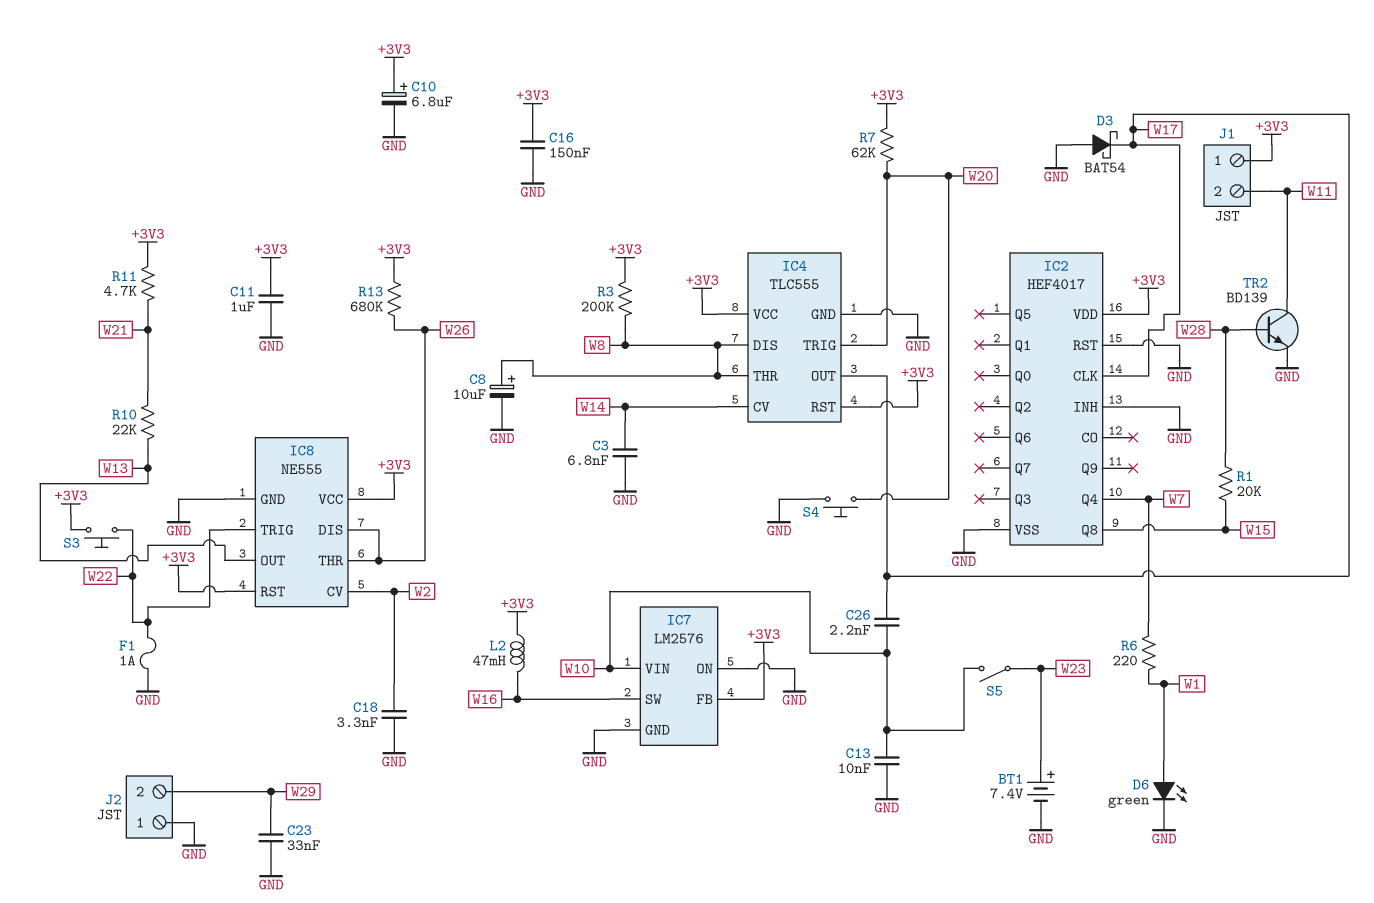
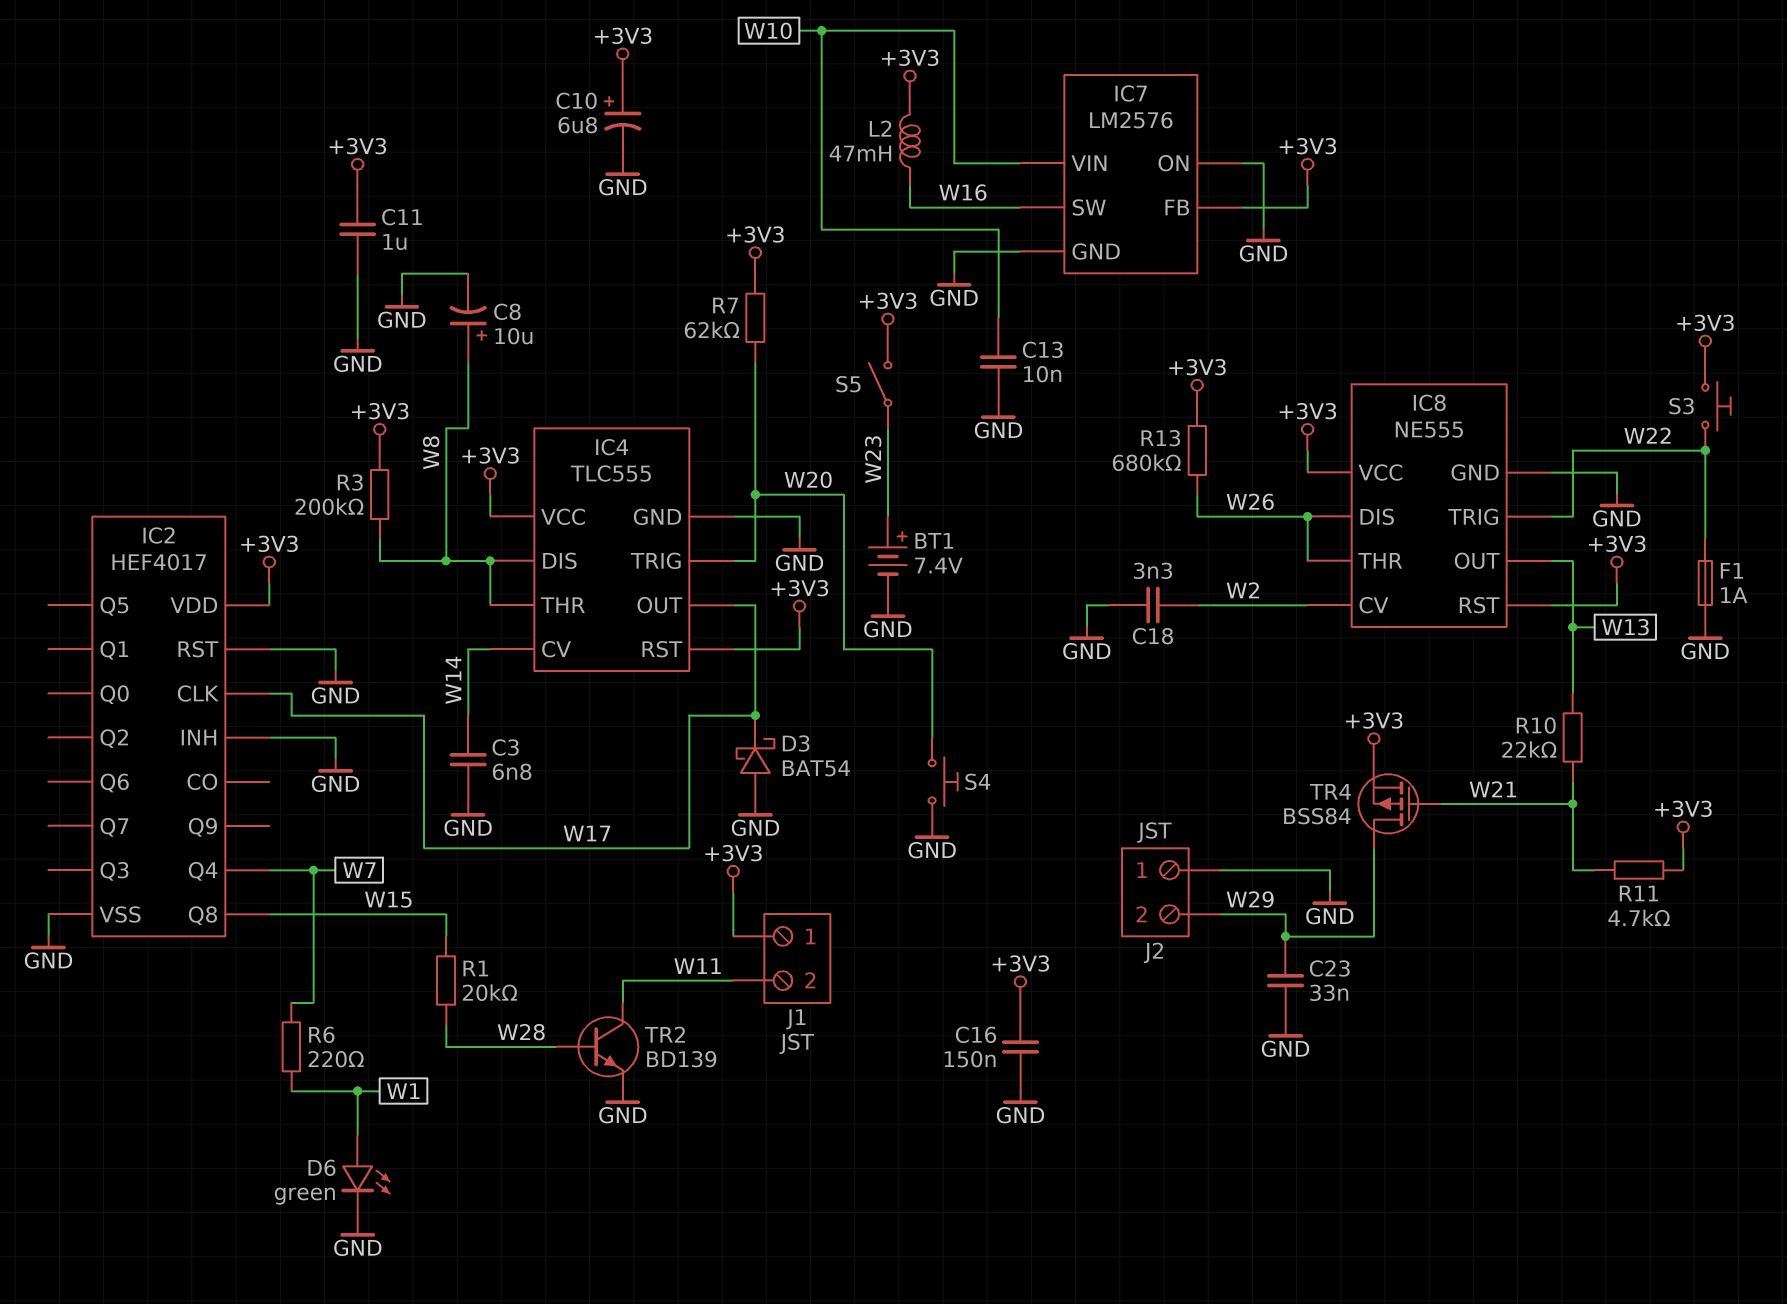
C26: 2.2nF (W10, W17) -> none
S5: switch (W10, W23) -> switch (+3V3, W23)
TR4: none -> PMOS BSS84 (G W21, D W29, S +3V3)

